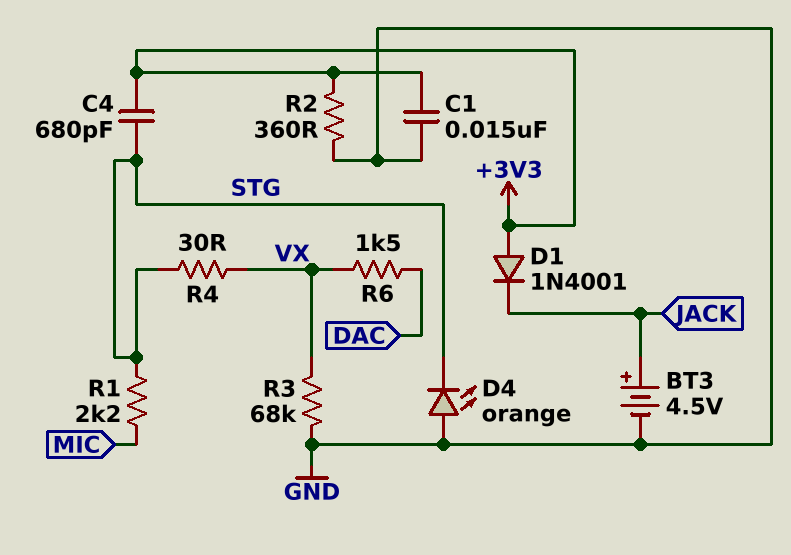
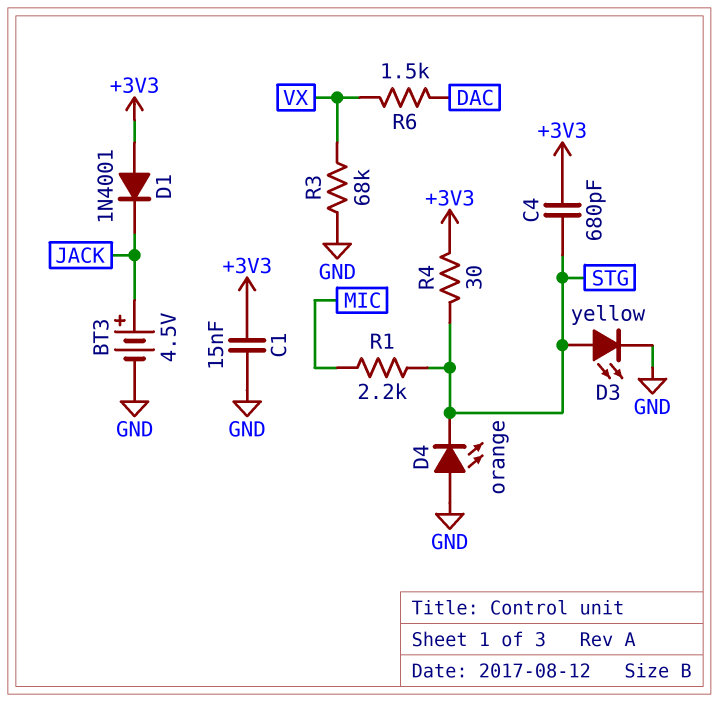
D3: none -> LED yellow (A STG, K GND)
R2: 360 (+3V3, GND) -> none
R4: 30 (STG, VX) -> 30 (+3V3, STG)

